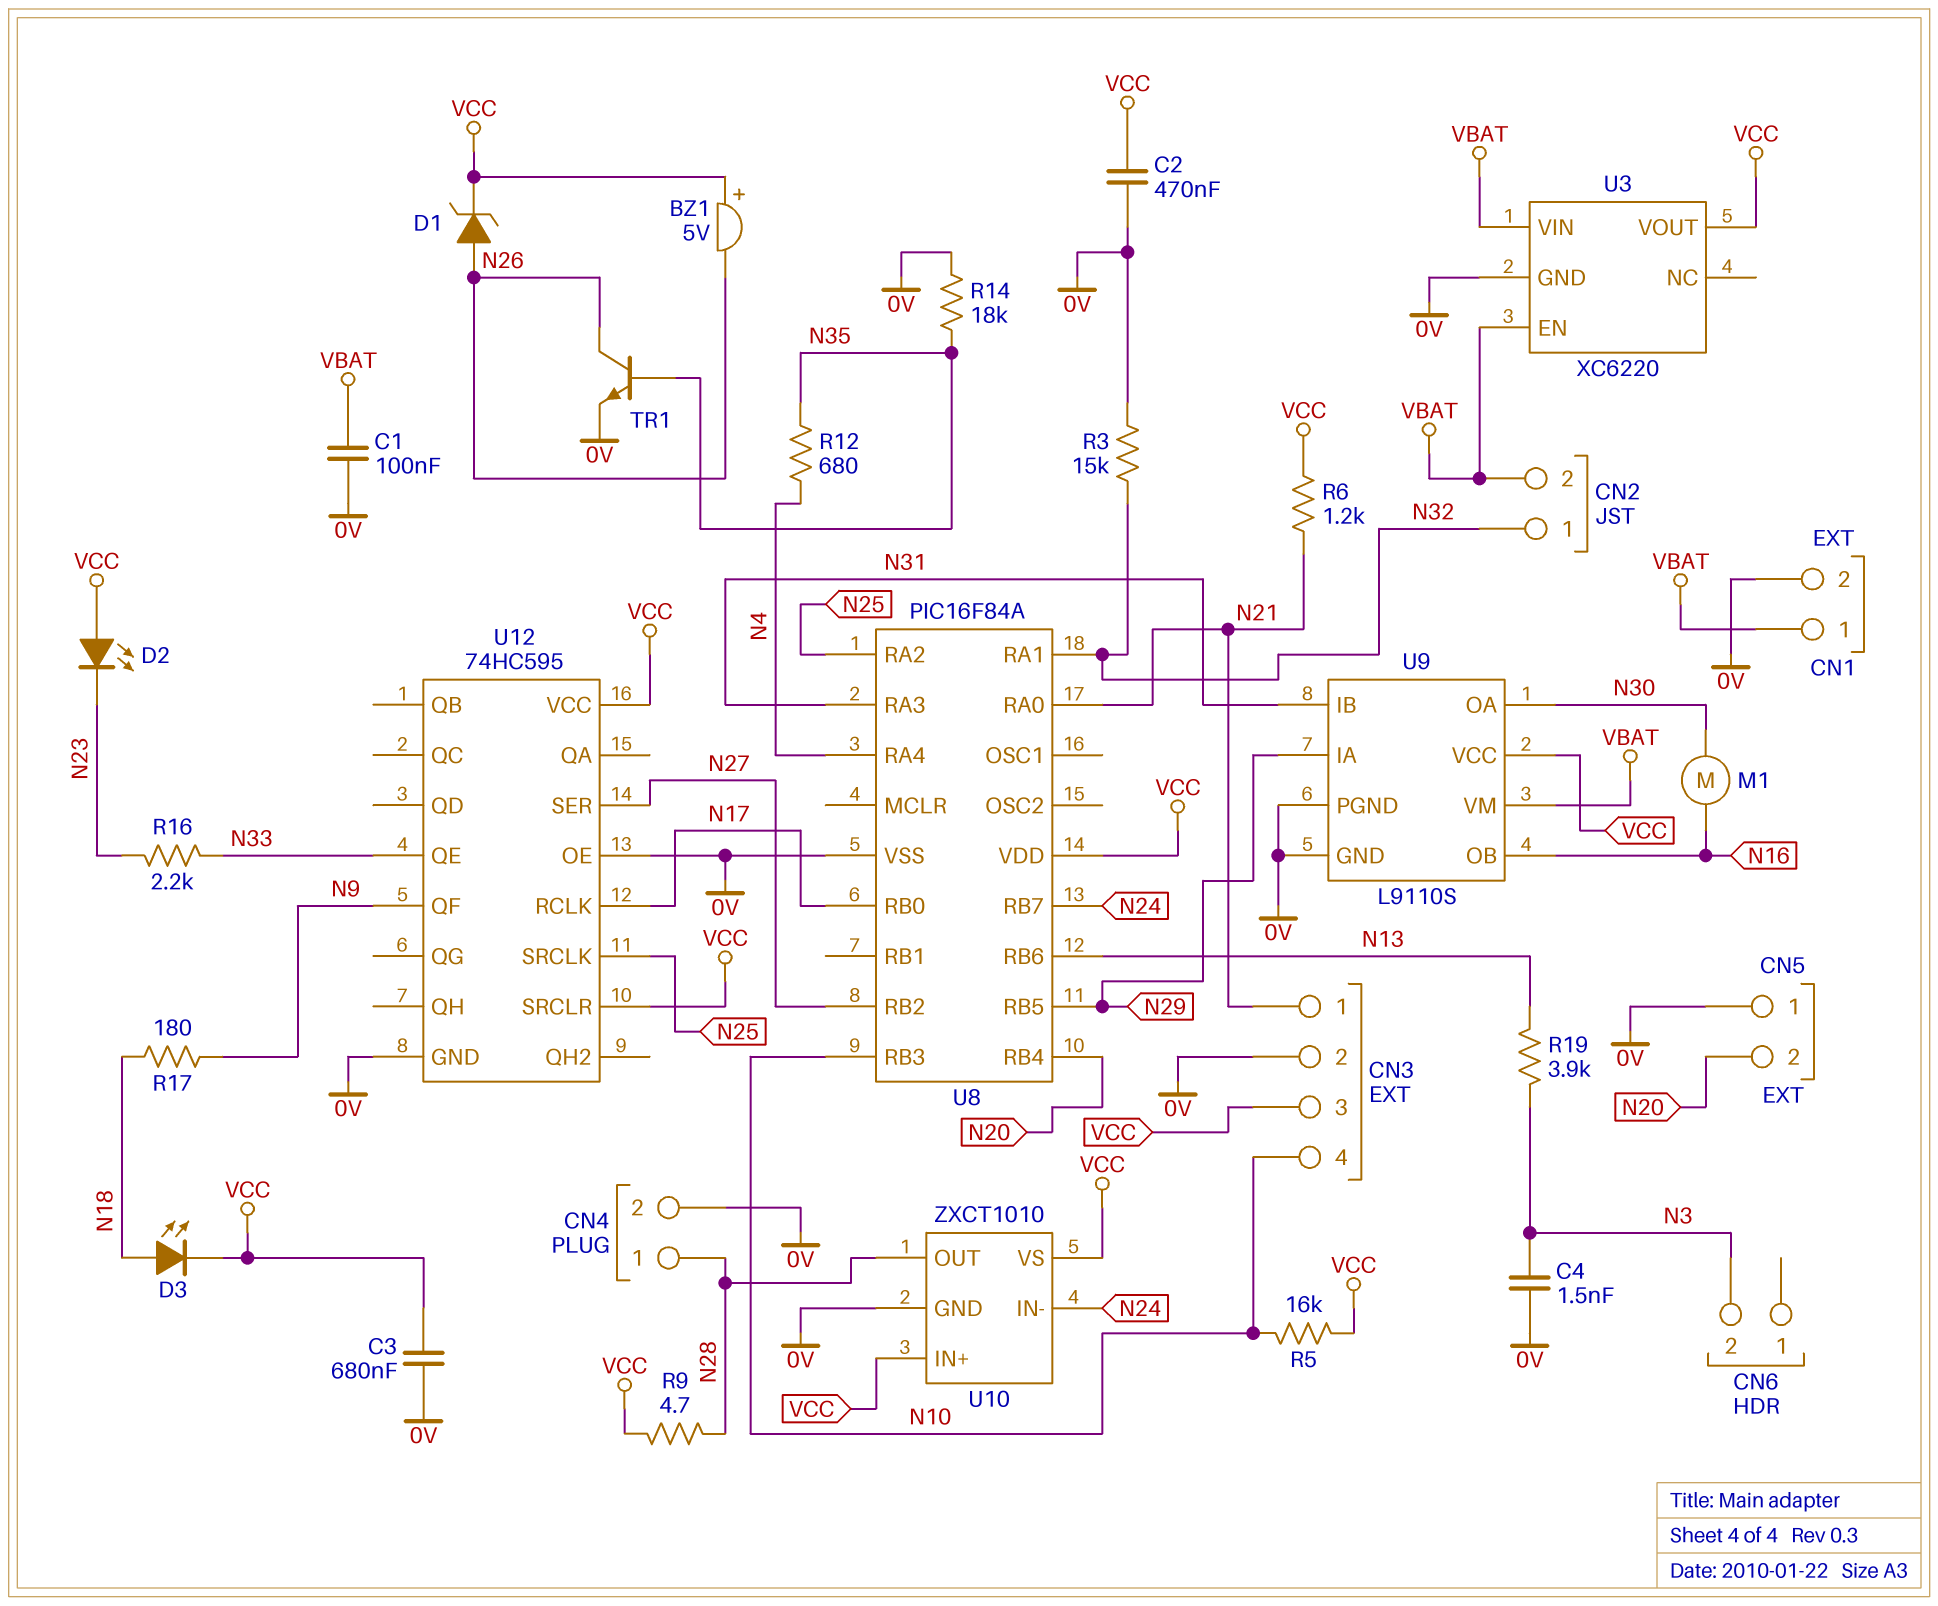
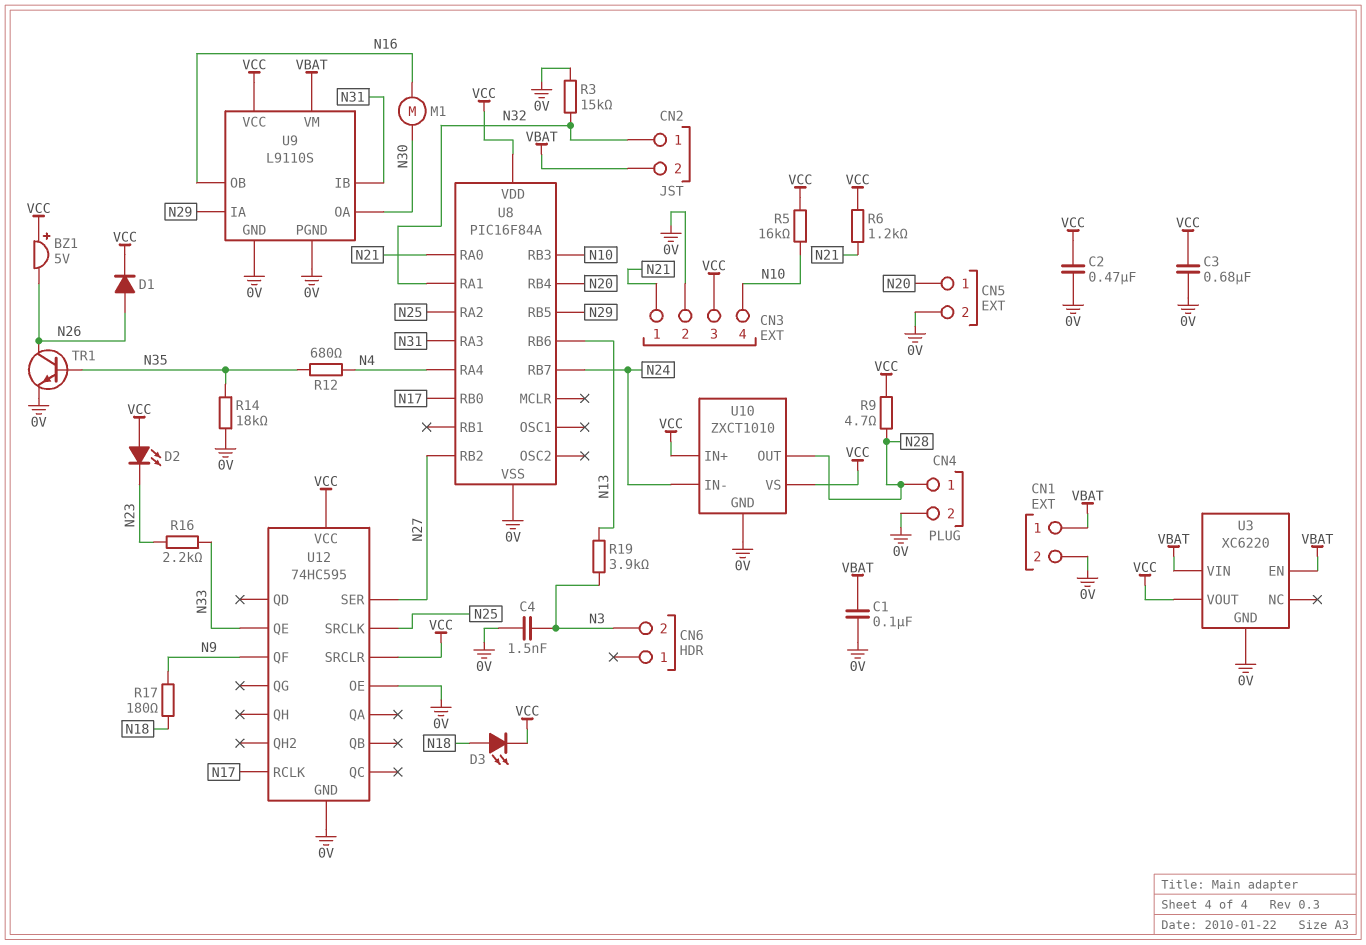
CN5 pin 1: 0V -> N20
CN5 pin 2: N20 -> 0V
D1: zener (A N26, K VCC) -> diode (A N26, K VCC)

